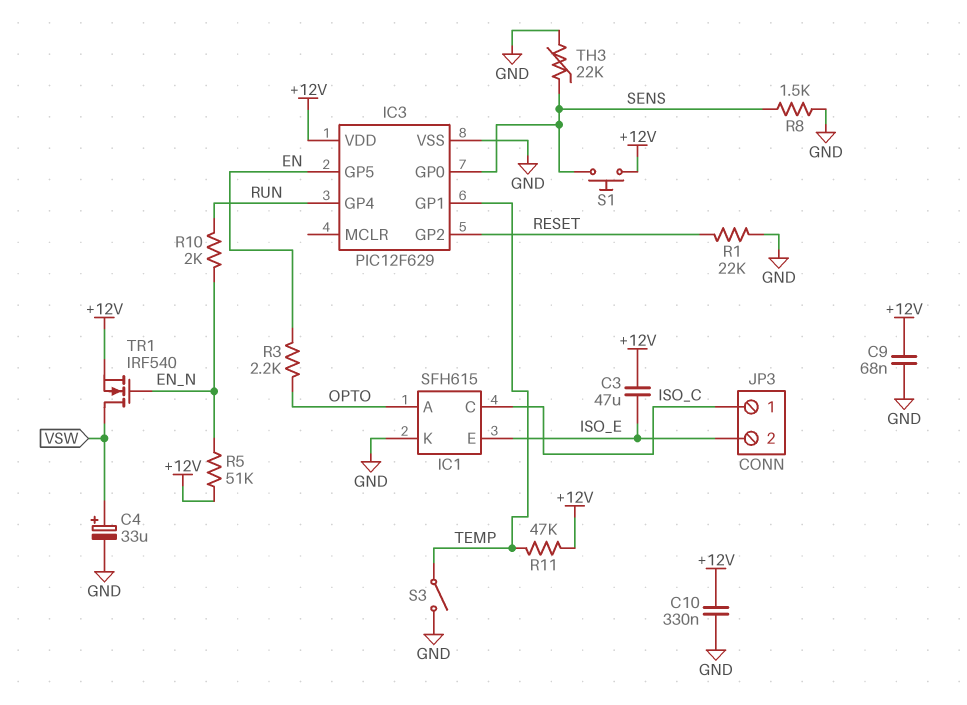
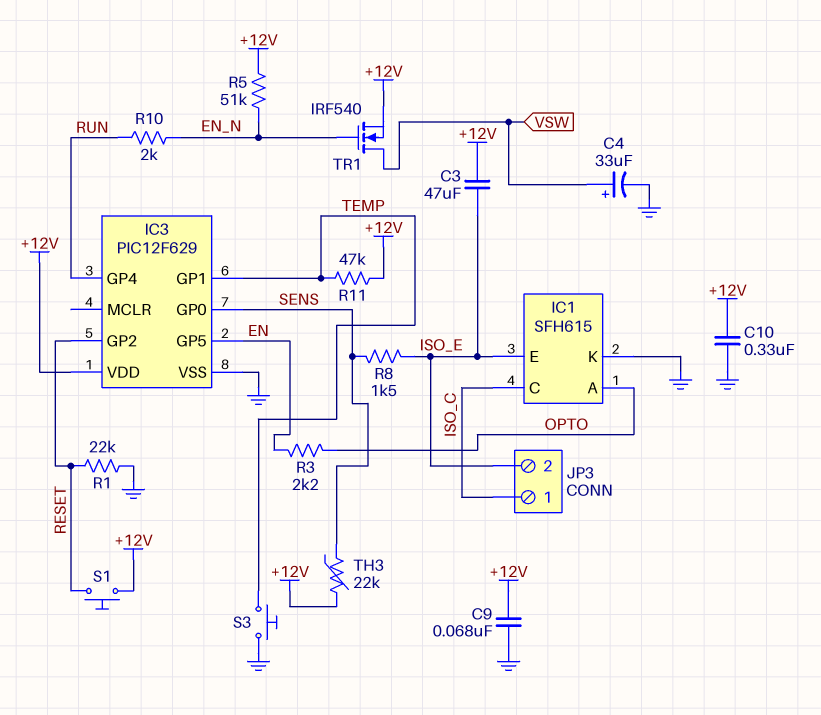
R8: 1.5k (GND, SENS) -> 1.5k (ISO_E, SENS)
S1: button (+12V, SENS) -> button (+12V, RESET)
S3: switch (GND, TEMP) -> button (GND, TEMP)
TH3: 22k (GND, SENS) -> 22k (+12V, SENS)

